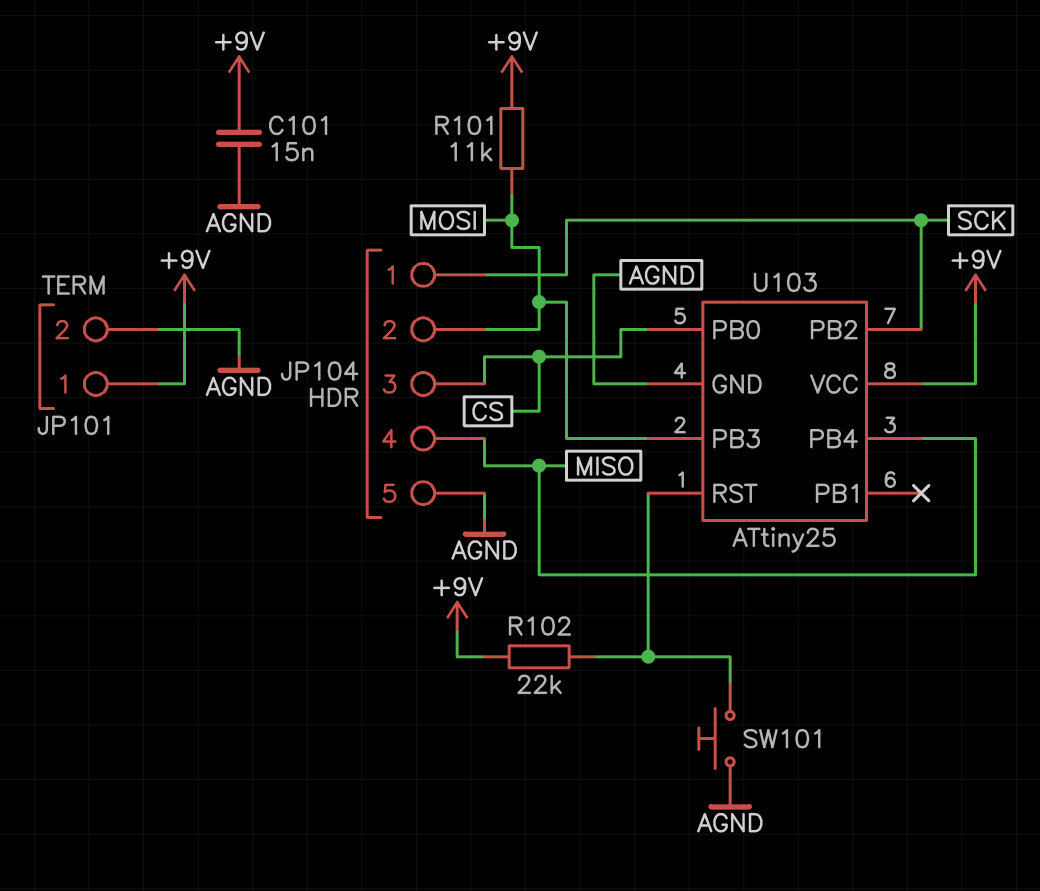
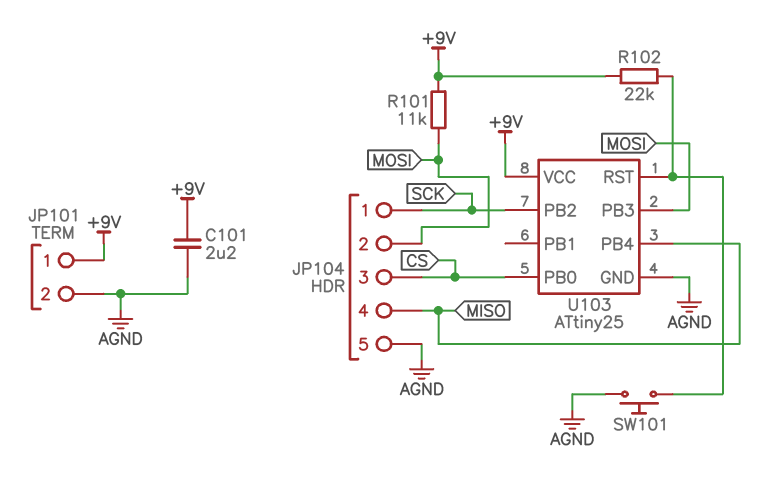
C101: 15nF (+9V, AGND) -> 2.2uF (+9V, AGND)

